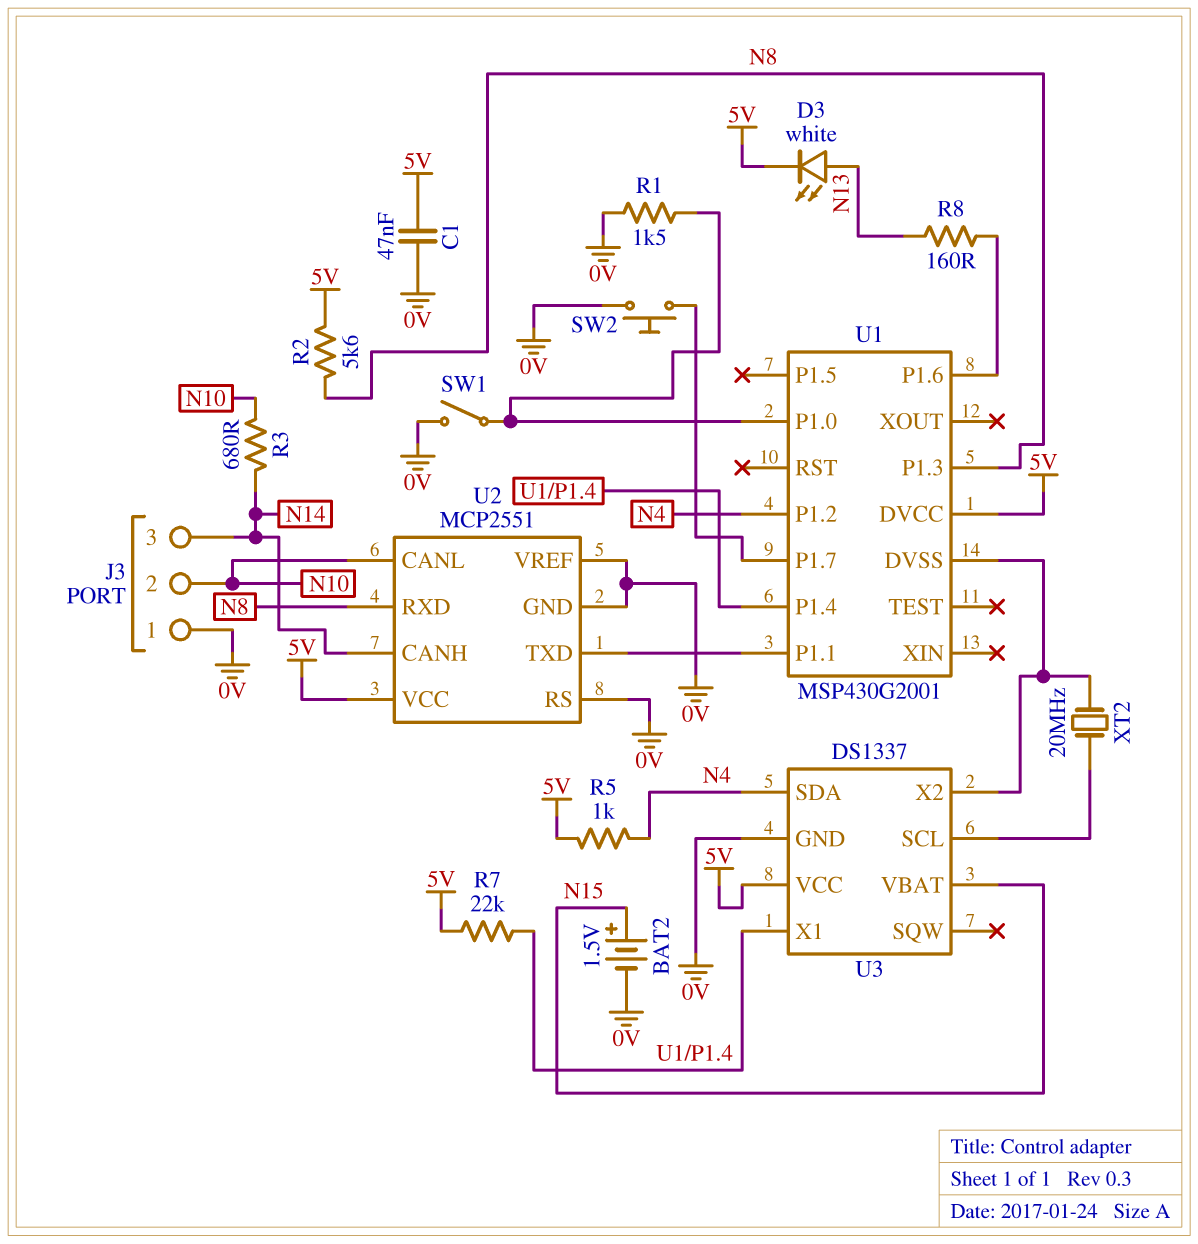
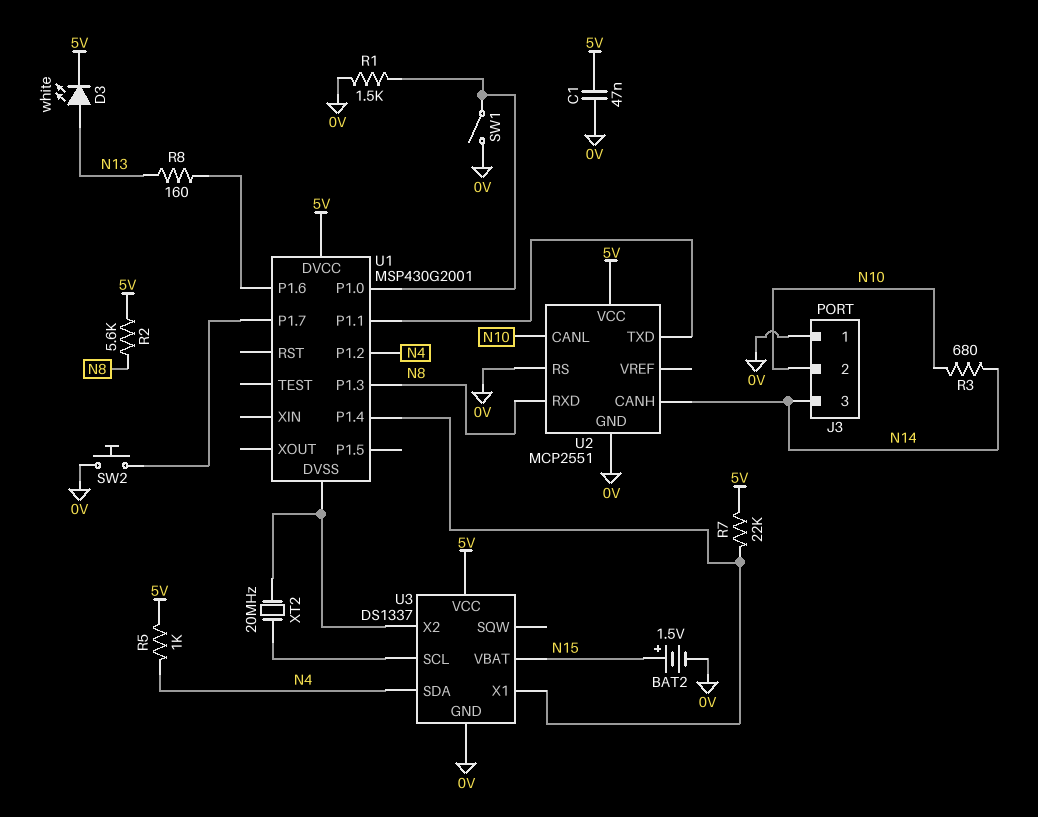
U2 pin VREF: 0V -> none

